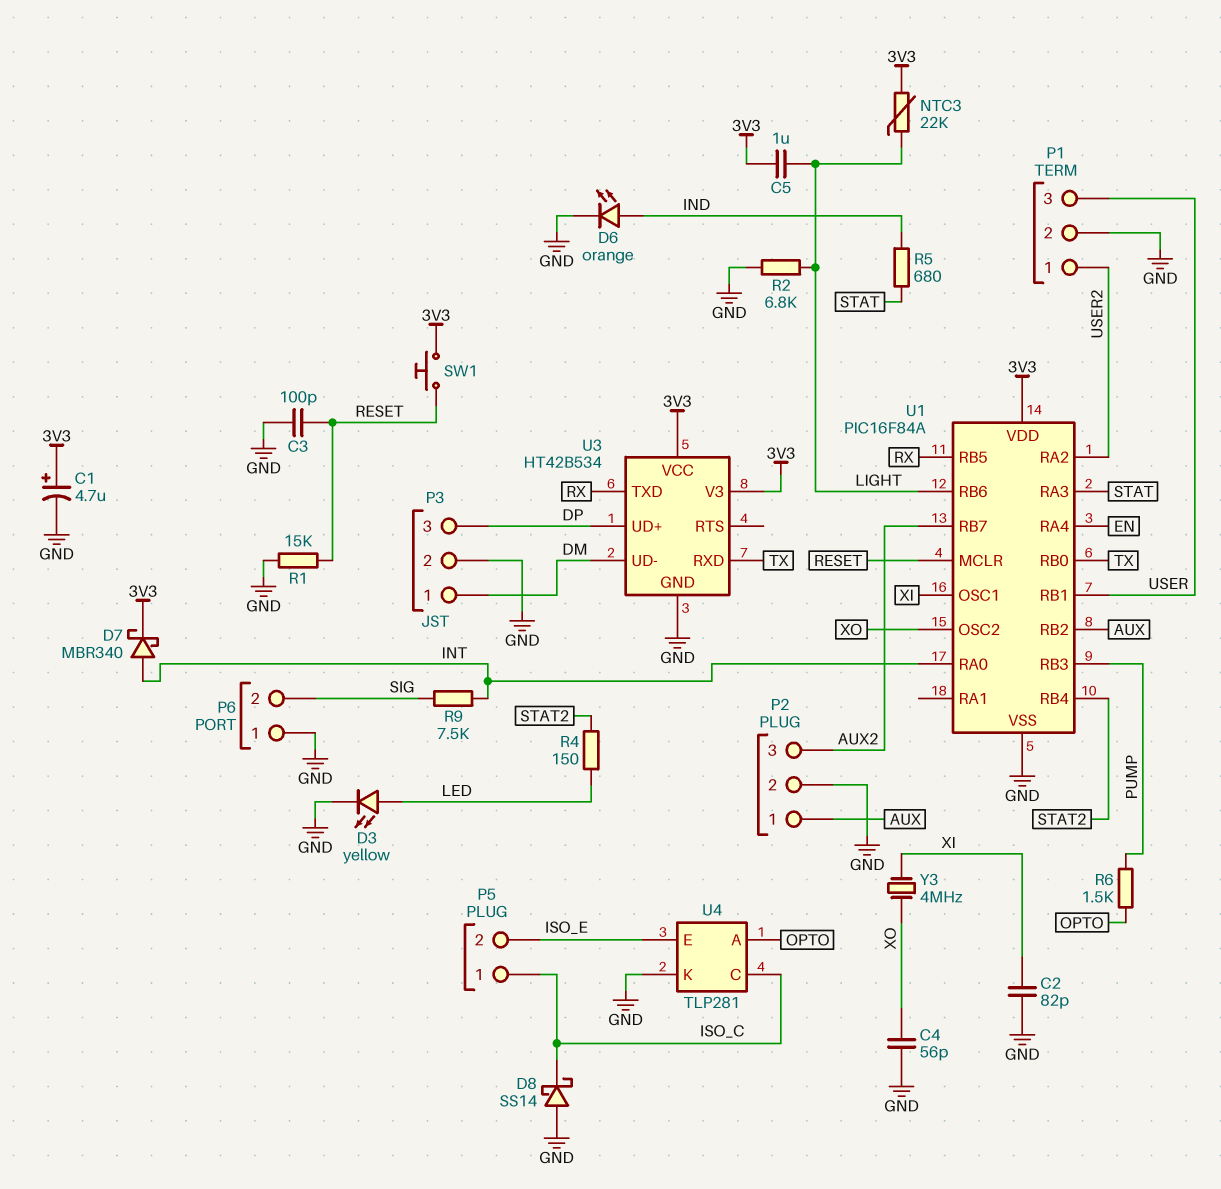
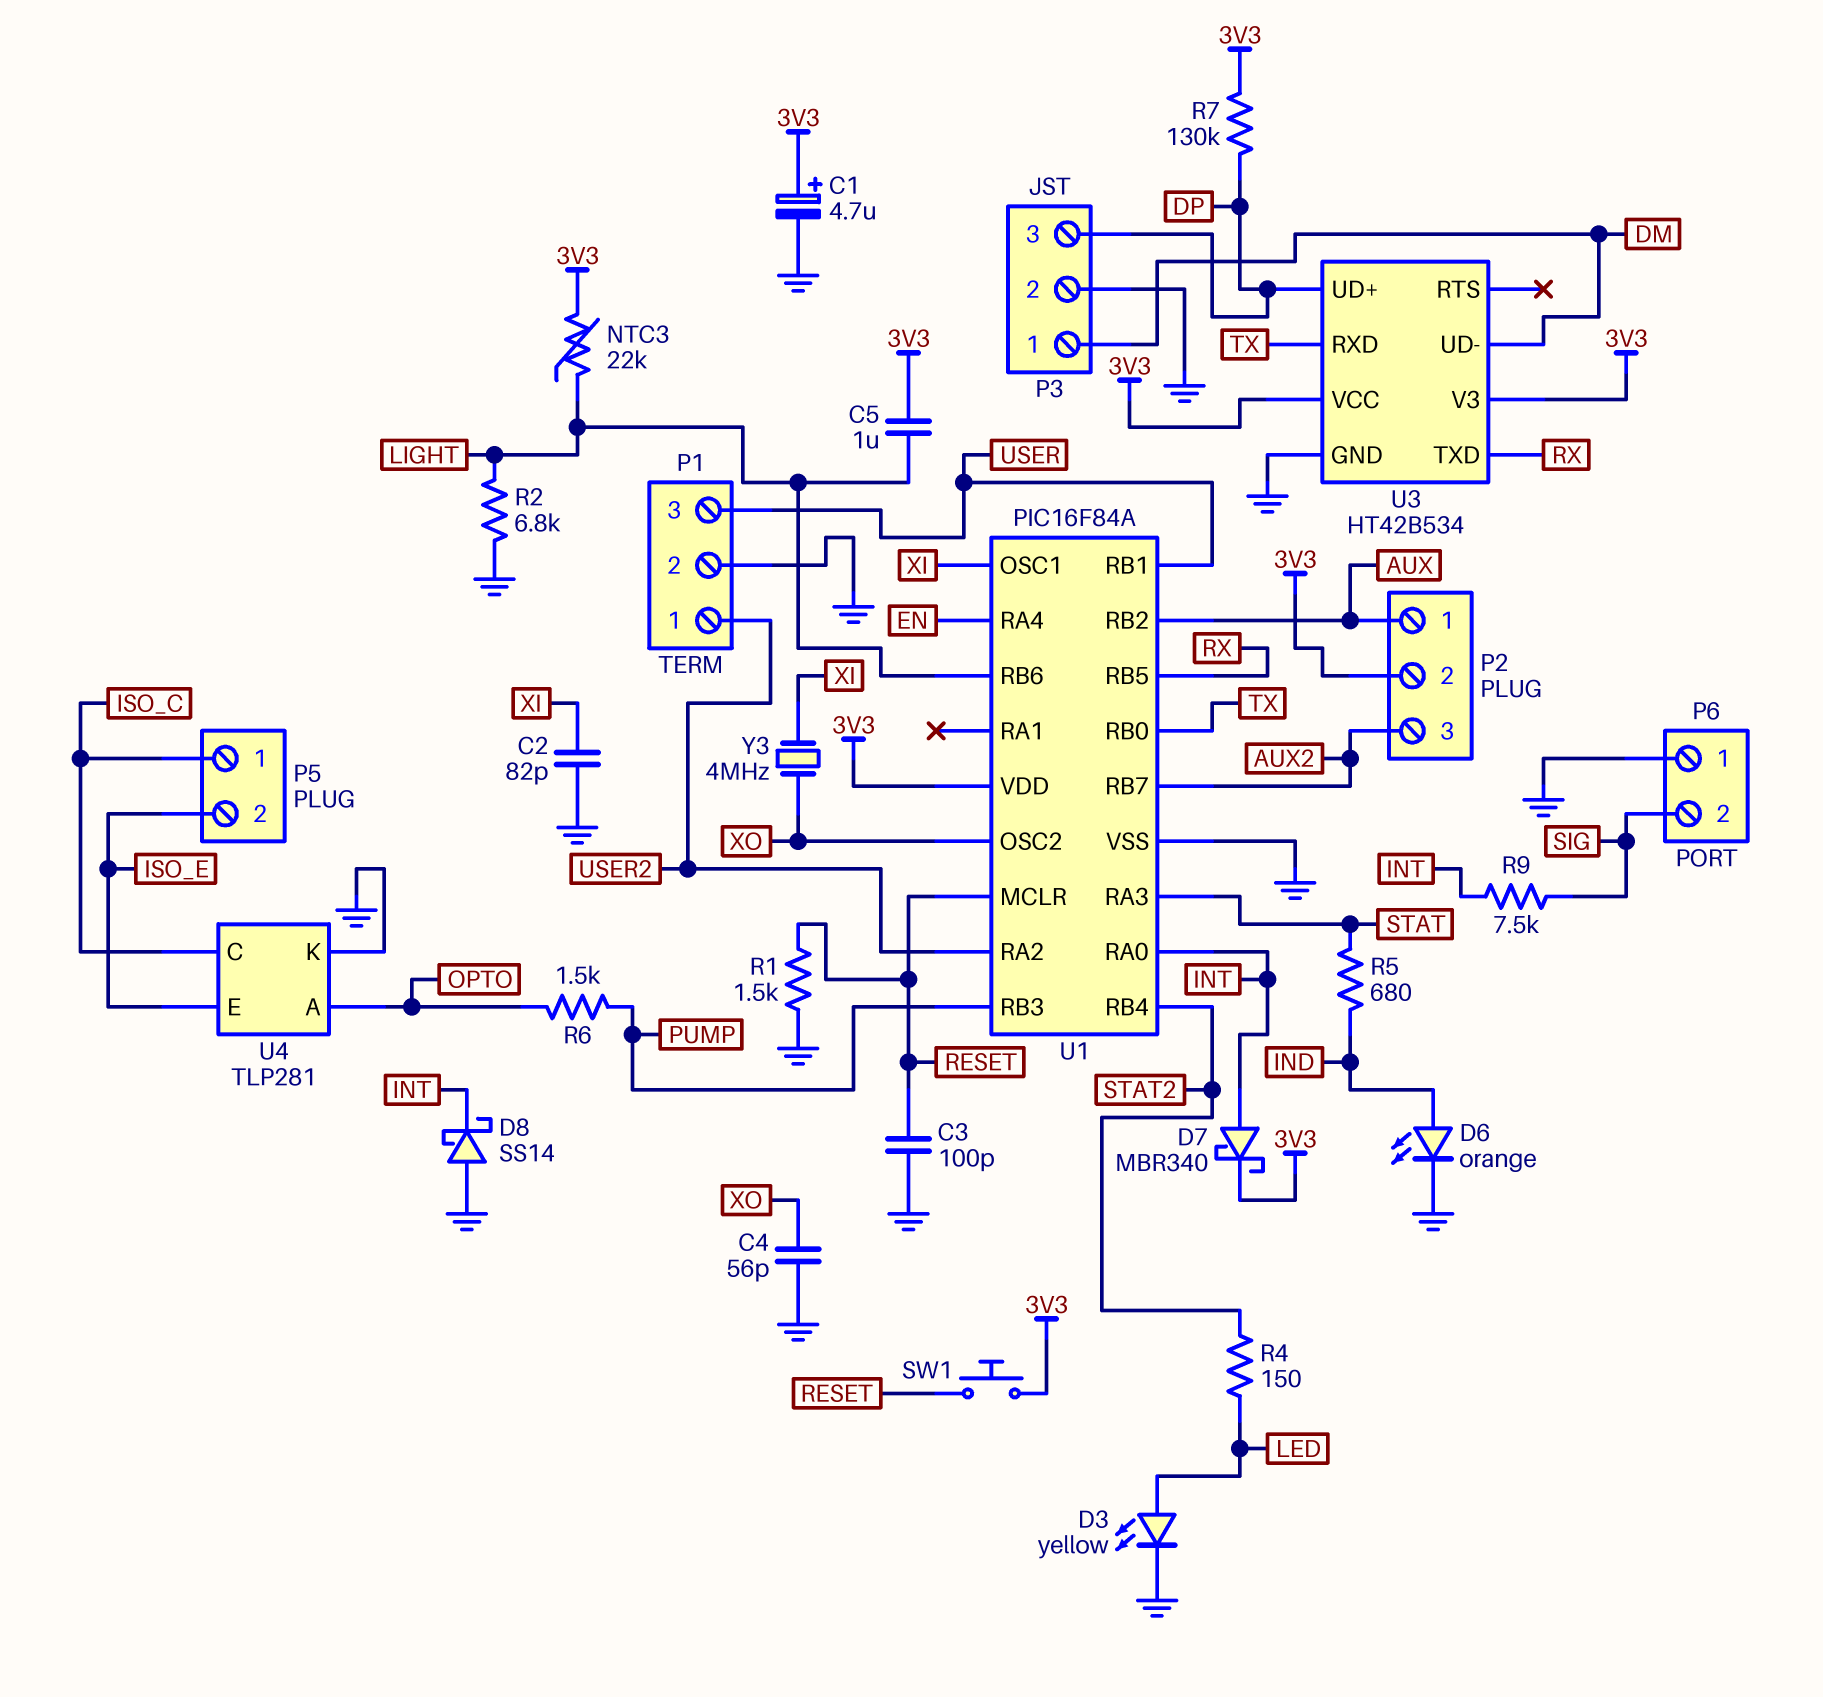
D8: schottky SS14 (A GND, K ISO_C) -> schottky SS14 (A GND, K INT)
P2 pin 2: GND -> 3V3
R1: 15k (GND, RESET) -> 1.5k (GND, RESET)
R7: none -> 130k (3V3, DP)

